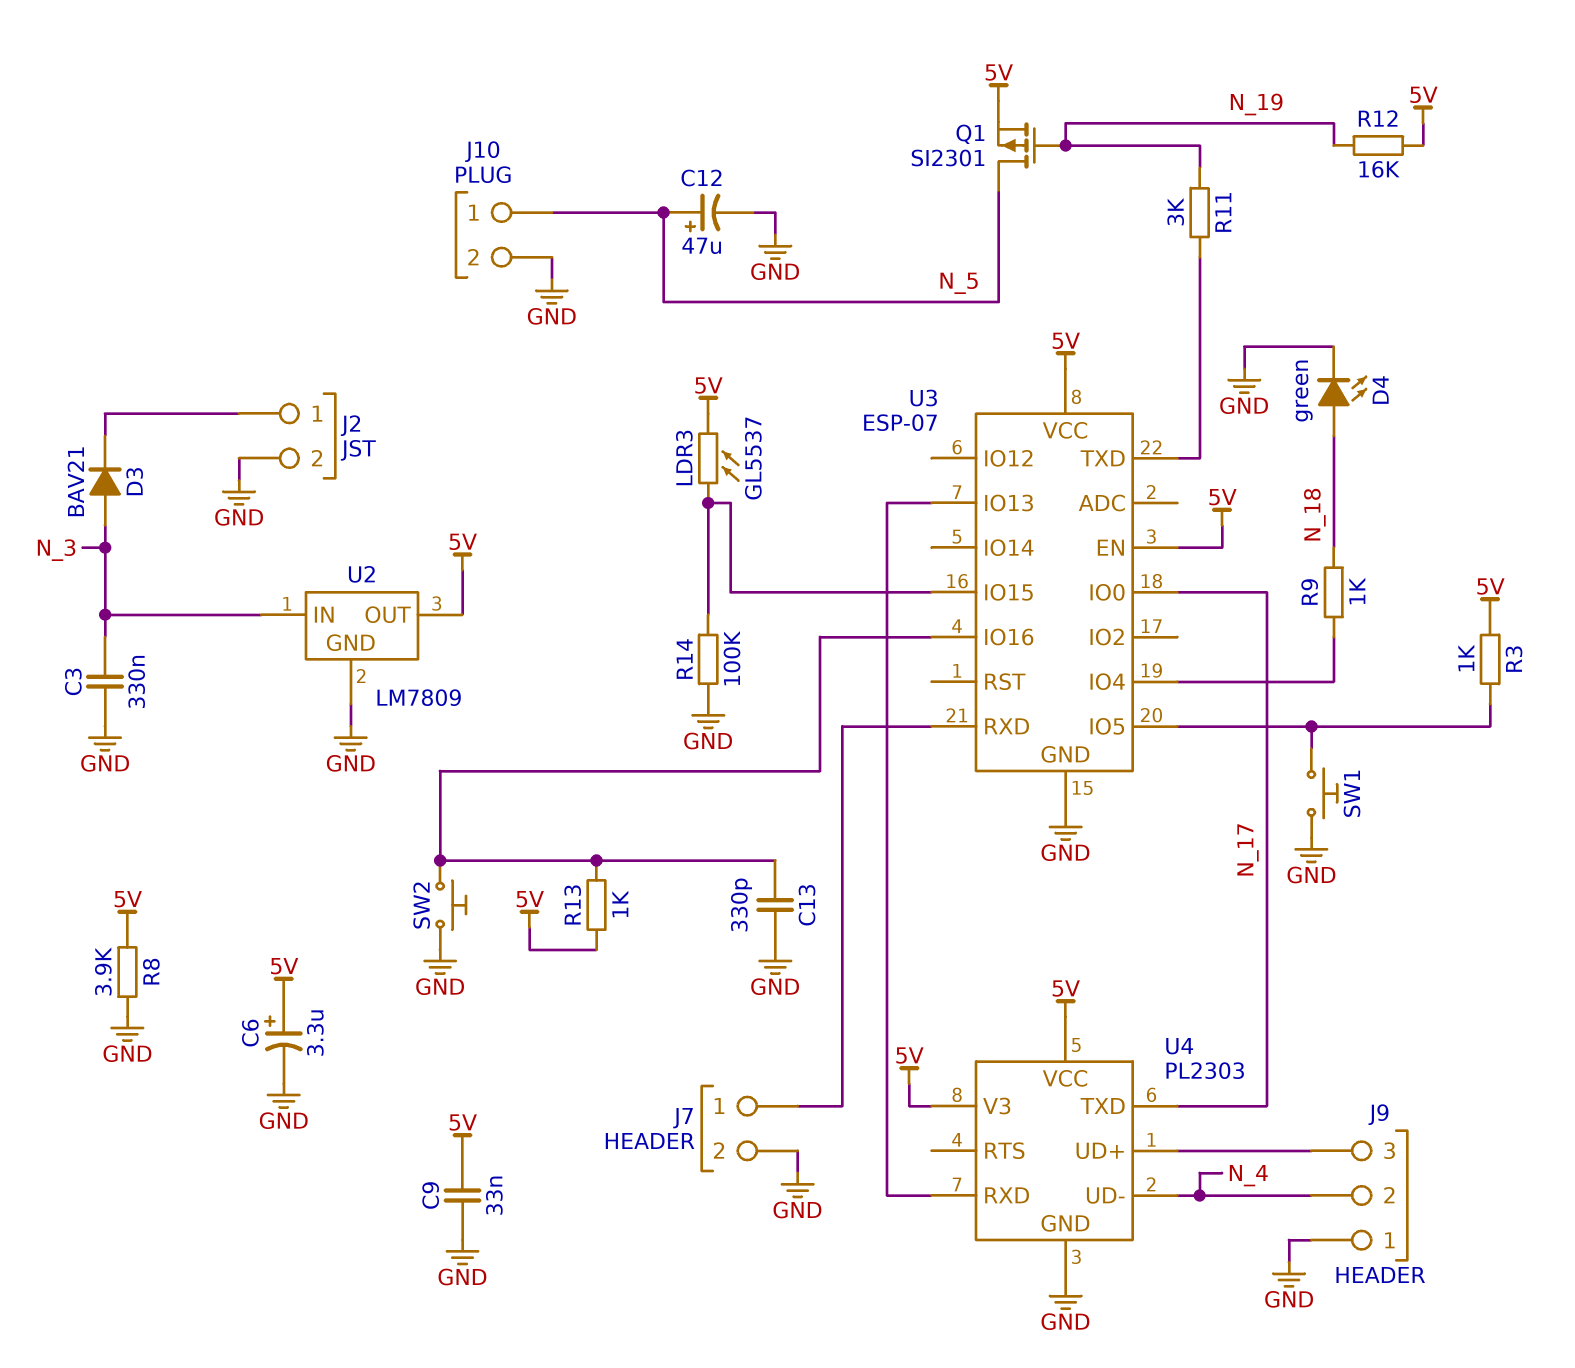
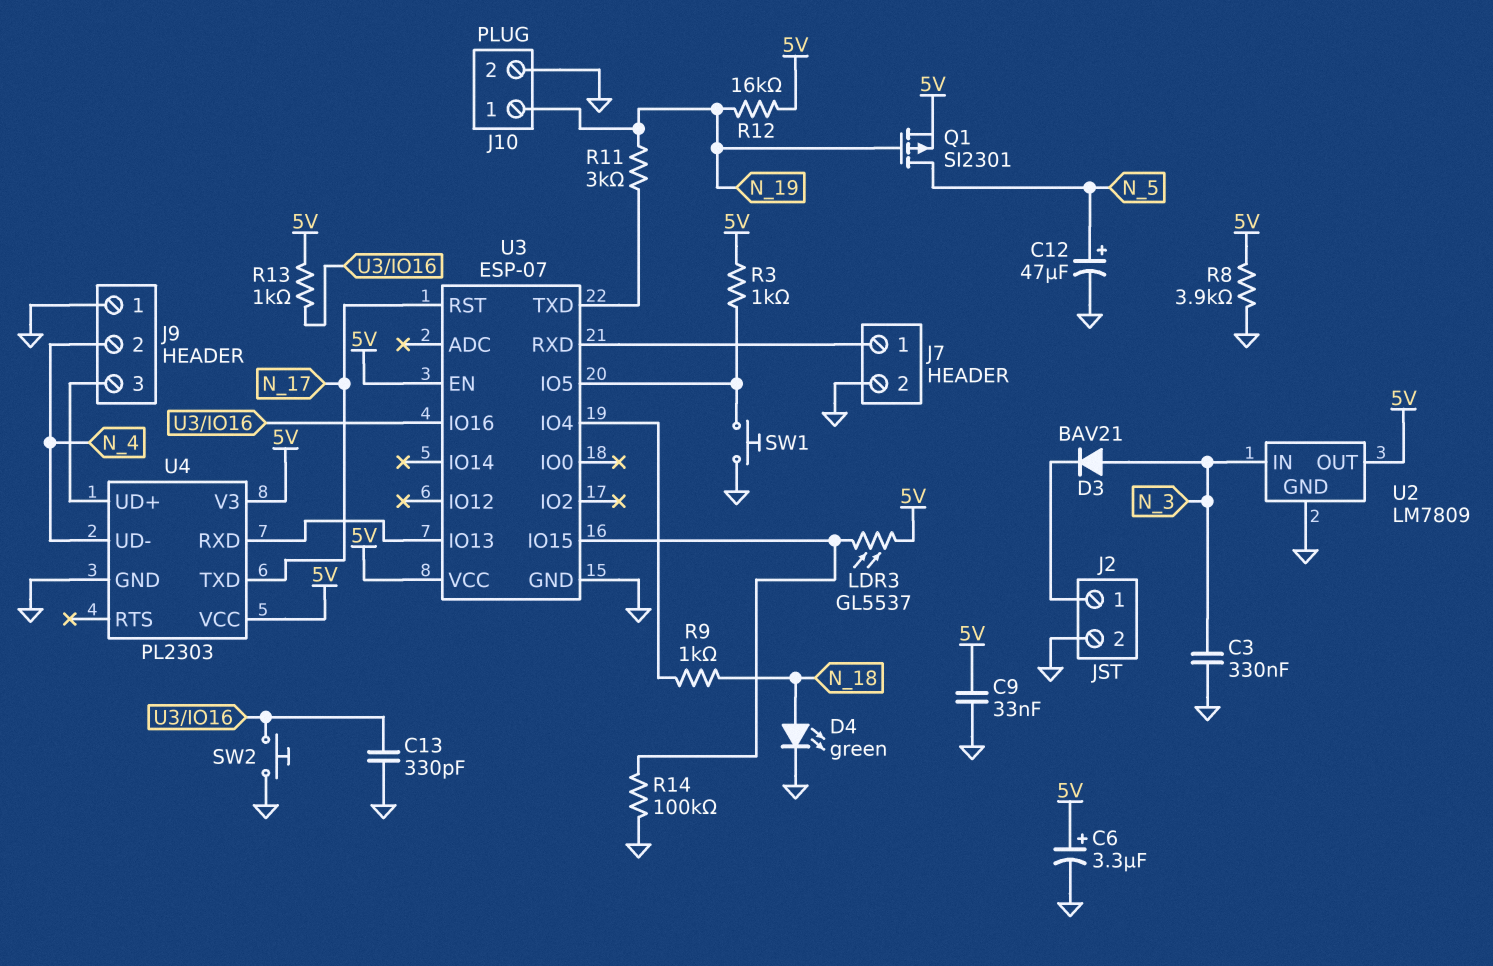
J10 pin 1: N_5 -> N_19
U3 pin IO0: N_17 -> none
U3 pin RST: none -> N_17

